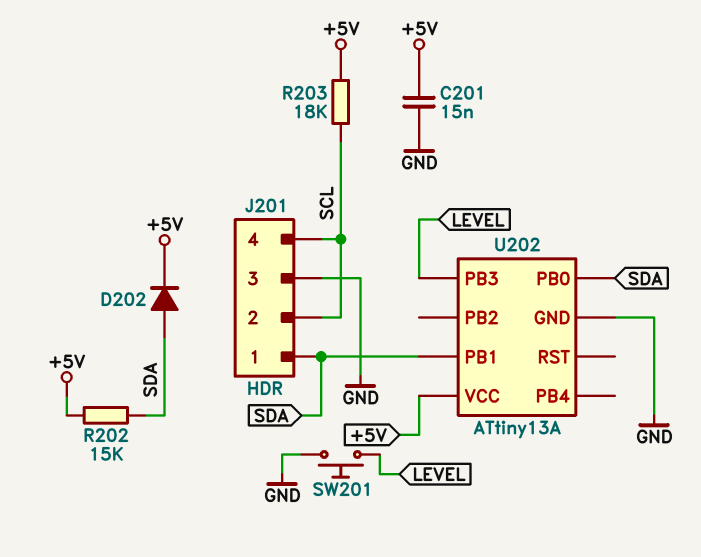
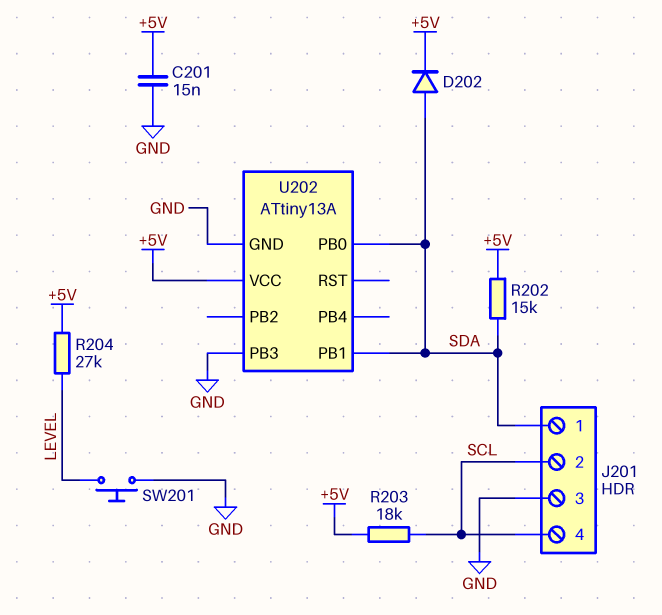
R204: none -> 27k (+5V, LEVEL)
U202 pin PB3: LEVEL -> GND

